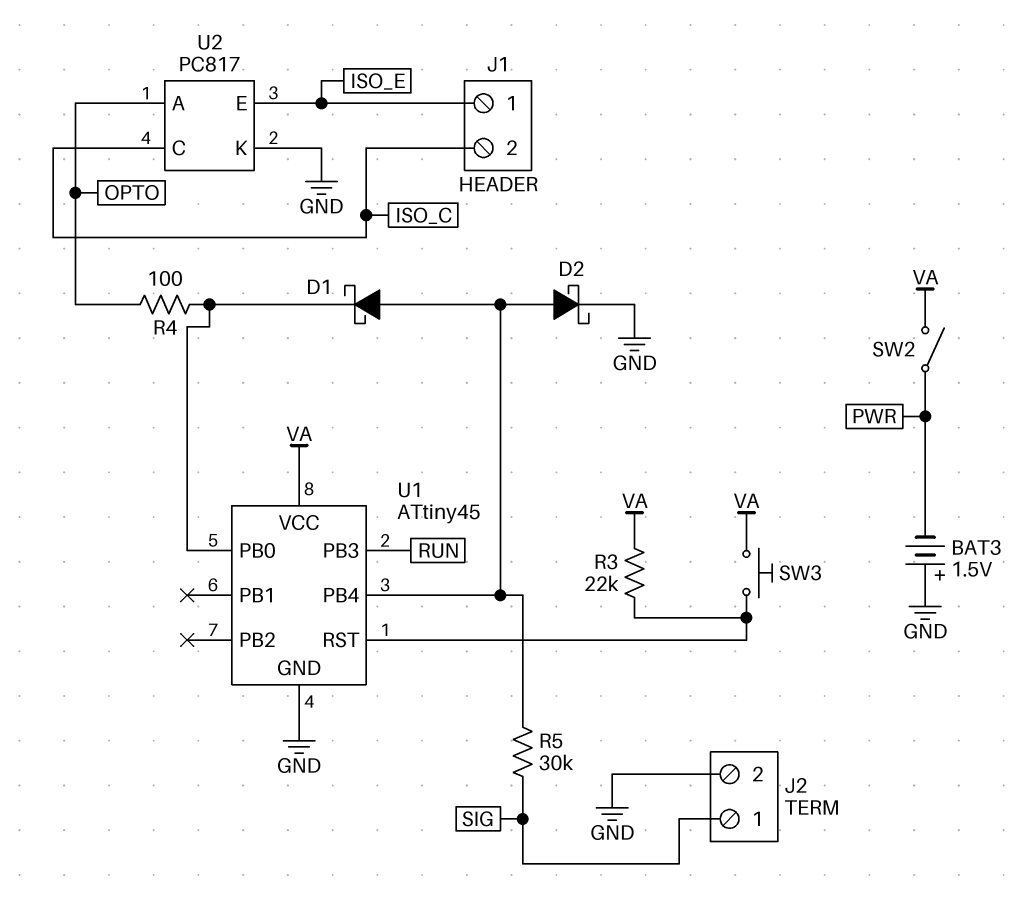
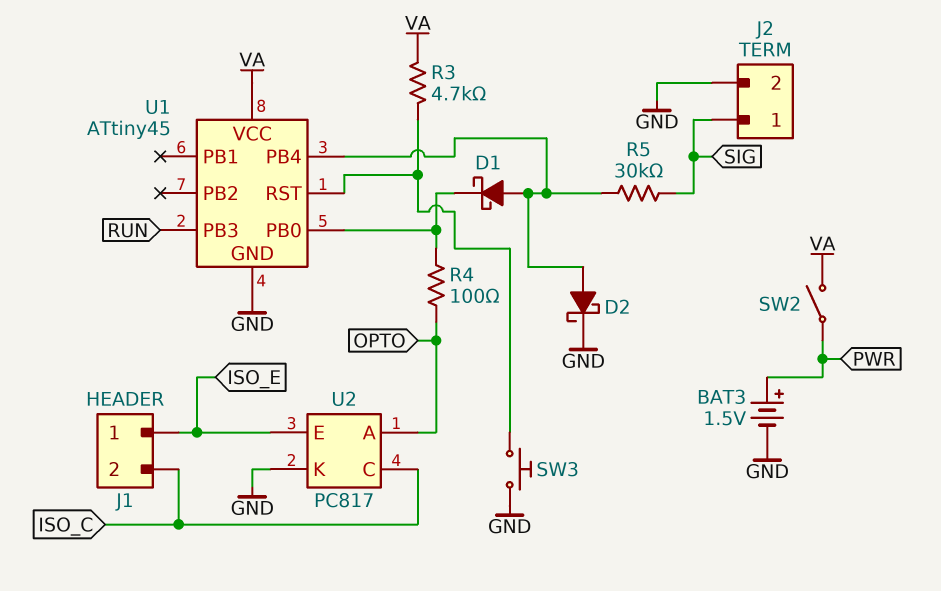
BAT3: 1.5V (plus GND, minus PWR) -> 1.5V (plus PWR, minus GND)
R3: 22k (U1/RST, VA) -> 4.7k (U1/RST, VA)
SW3: button (U1/RST, VA) -> button (GND, U1/RST)

